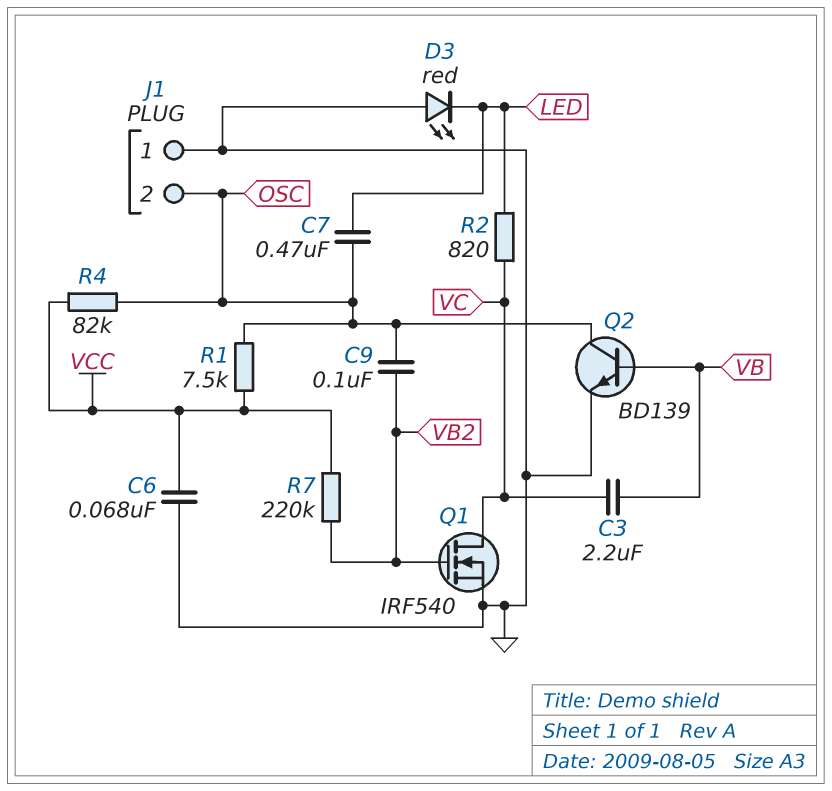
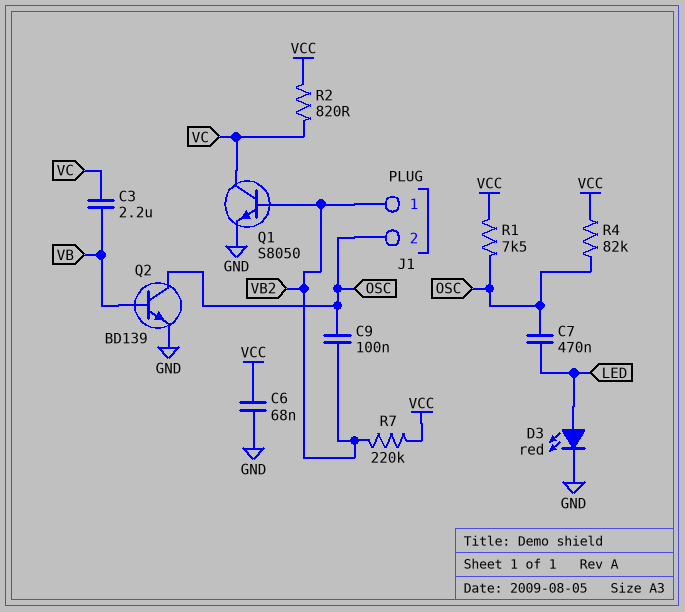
D3: LED red (A GND, K LED) -> LED red (A LED, K GND)
J1 pin 1: GND -> VB2
Q1: NMOS IRF540 (G VB2, D VC, S GND) -> NPN S8050 (B VB2, C VC, E GND)
R2: 820 (LED, VC) -> 820 (VC, VCC)

